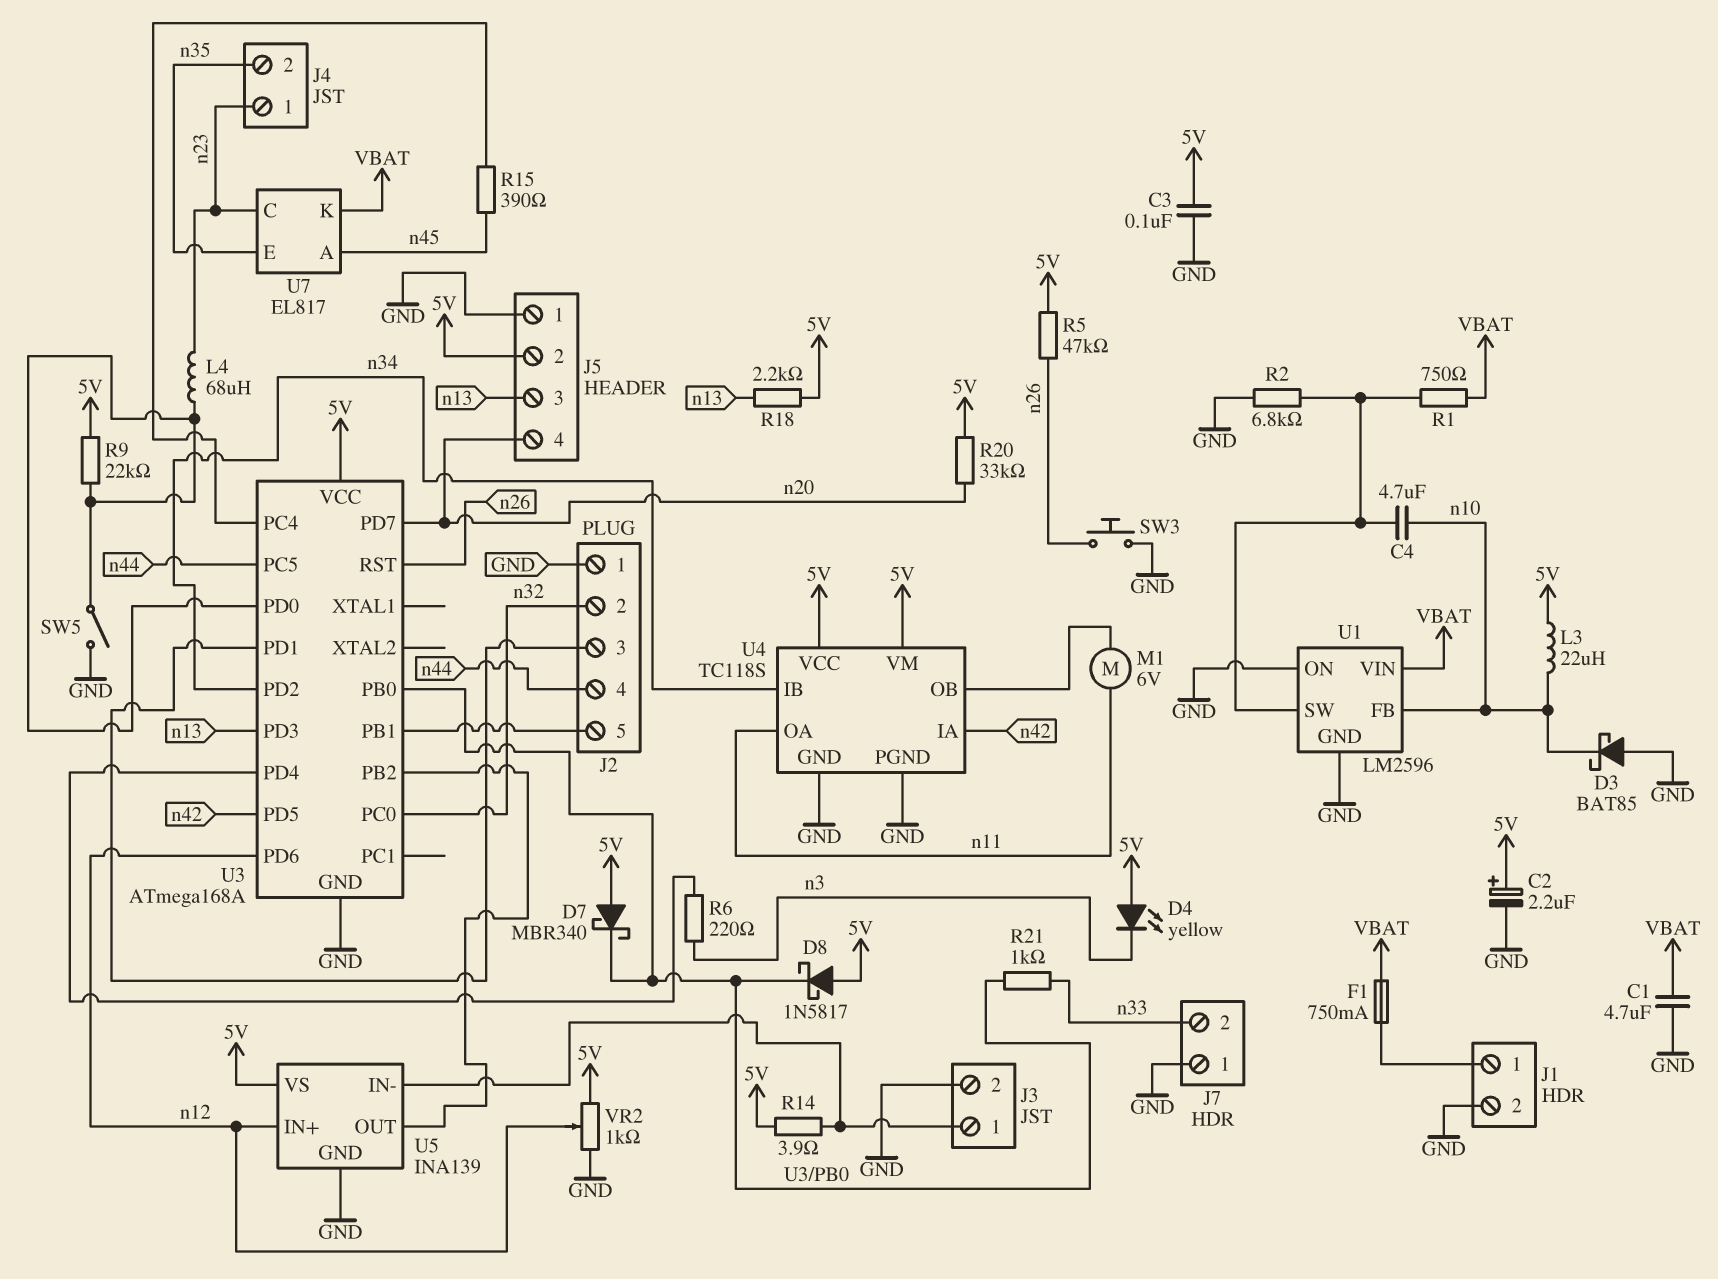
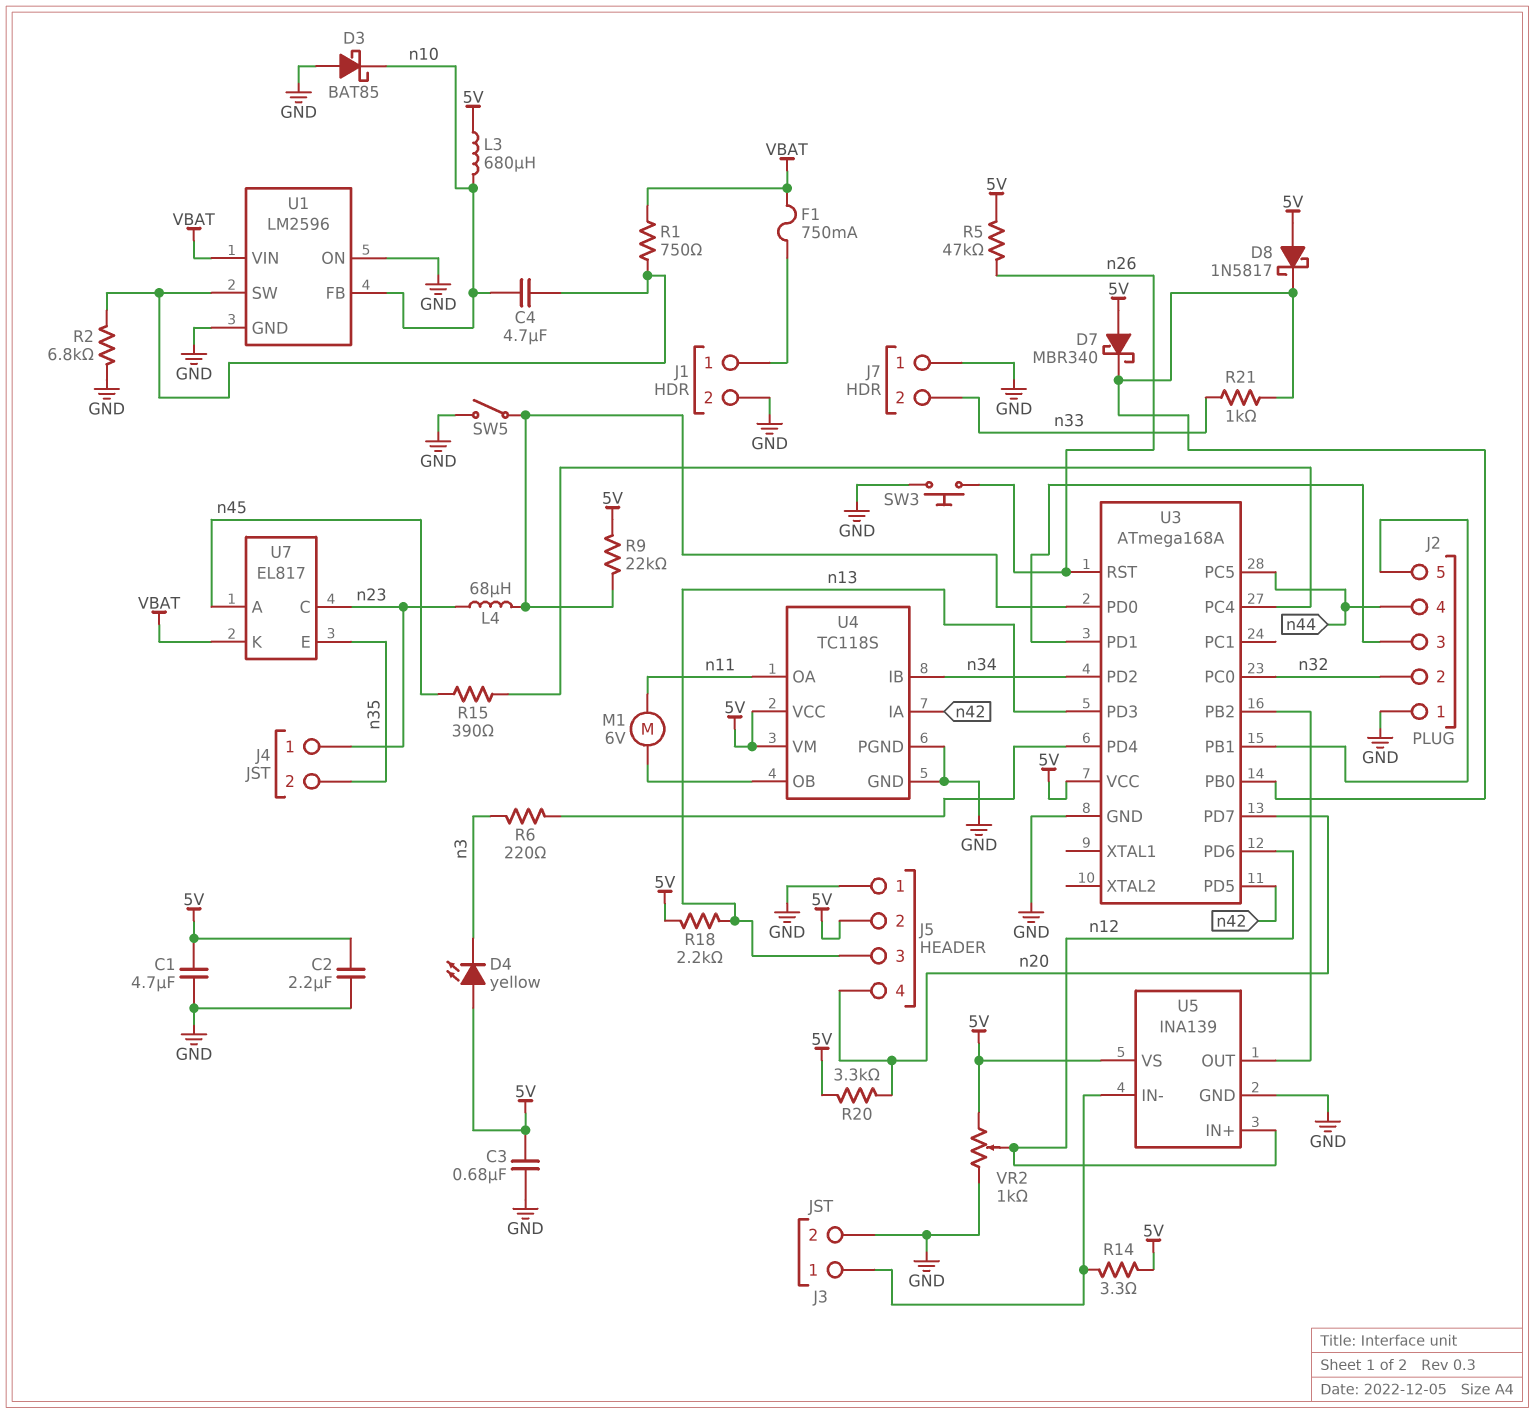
C1: 4.7uF (GND, VBAT) -> 4.7uF (5V, GND)
C2: 2.2uF (plus 5V, minus GND) -> 2.2uF (5V, GND)
C3: 100nF (5V, GND) -> 680nF (5V, GND)
L3: 22uH (5V, n10) -> 680uH (5V, n10)
R14: 3.9 (5V, J3/1) -> 3.3 (5V, J3/1)
R20: 33k (5V, n20) -> 3.3k (5V, n20)

